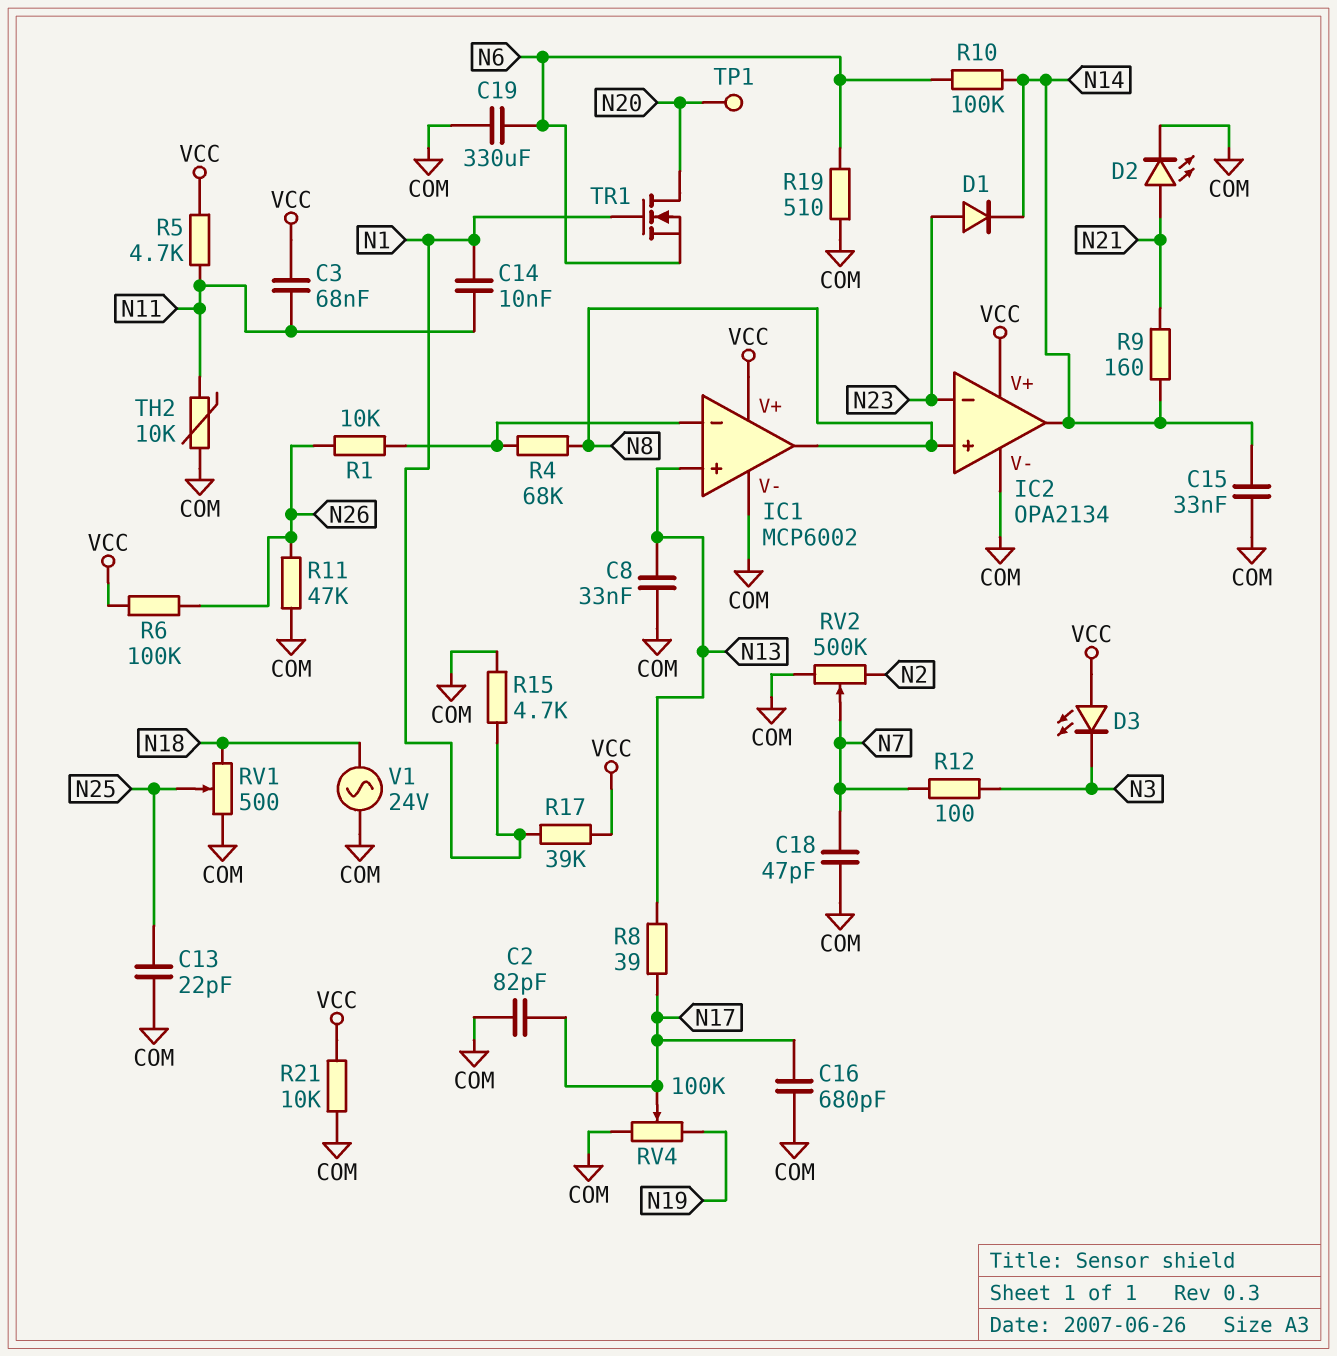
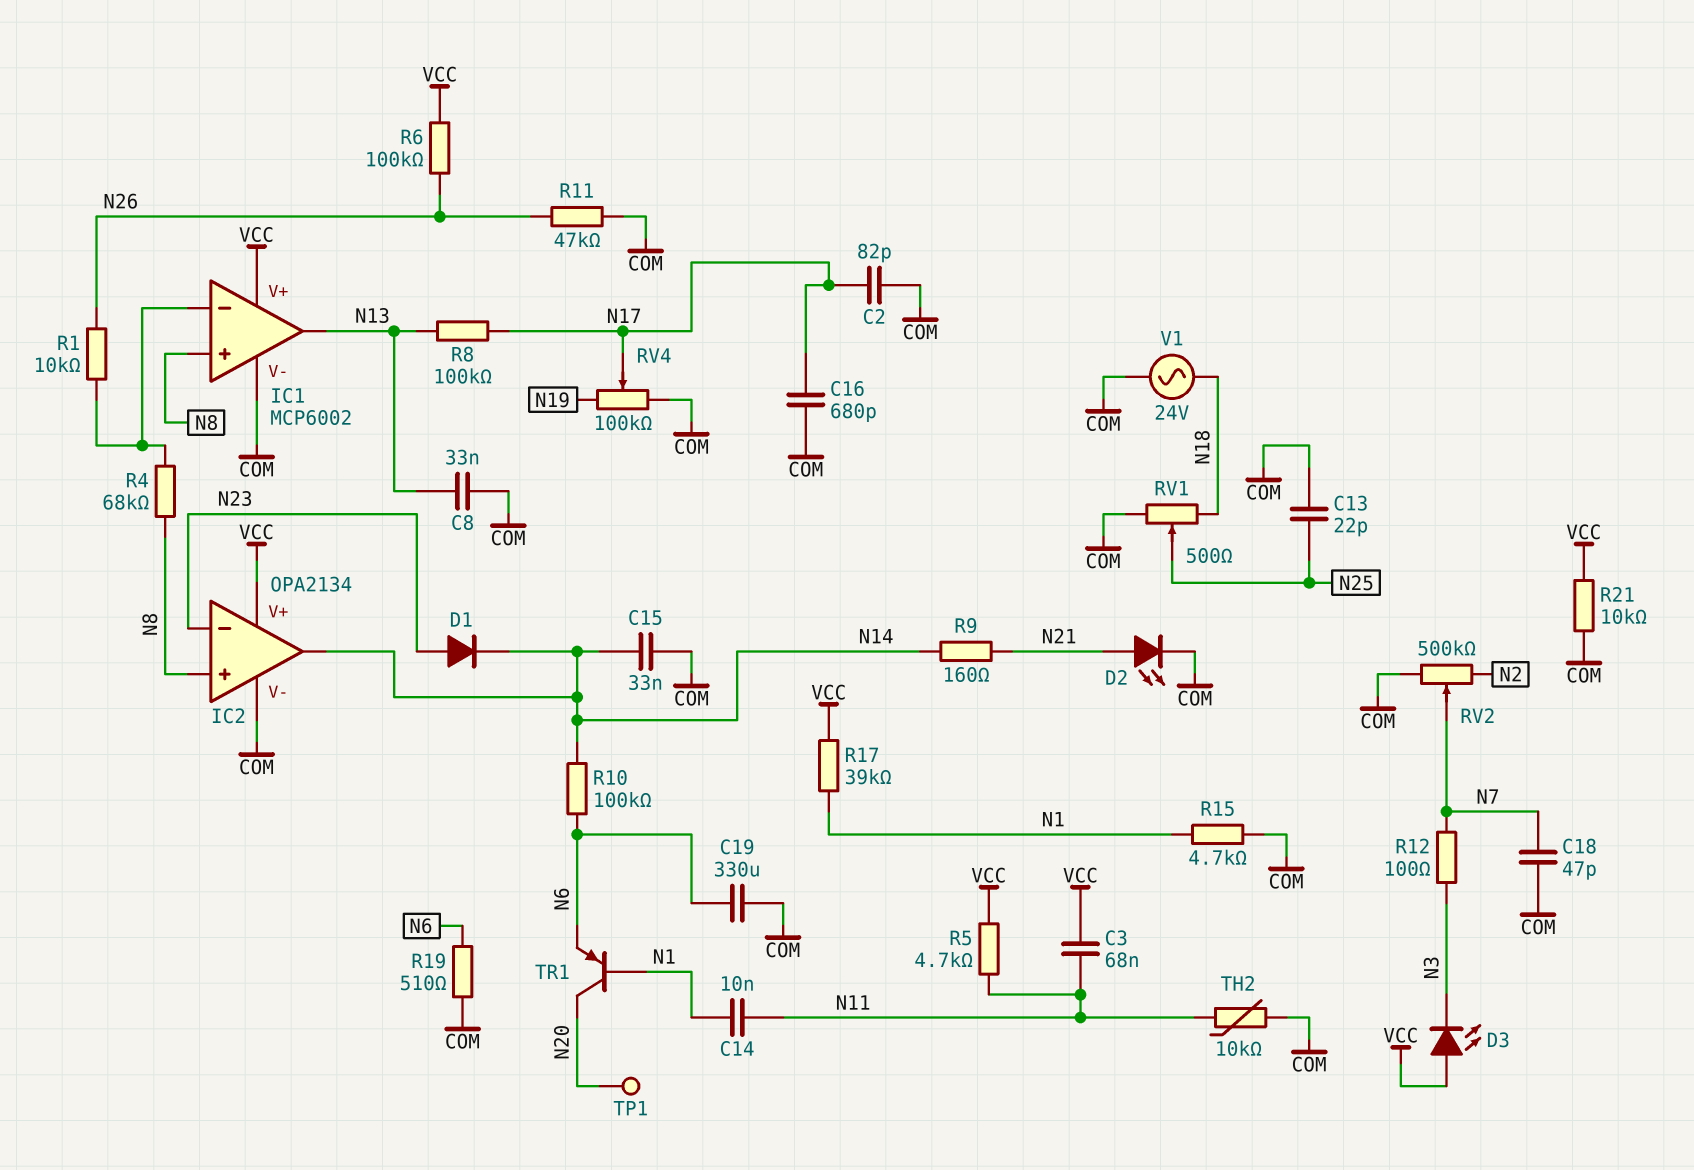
IC1 pin in+: N13 -> N8
IC1 pin out: N8 -> N13
R8: 39 (N13, N17) -> 100k (N13, N17)
TR1: NMOS (G N1, D N20, S N6) -> PNP (B N1, C N20, E N6)

